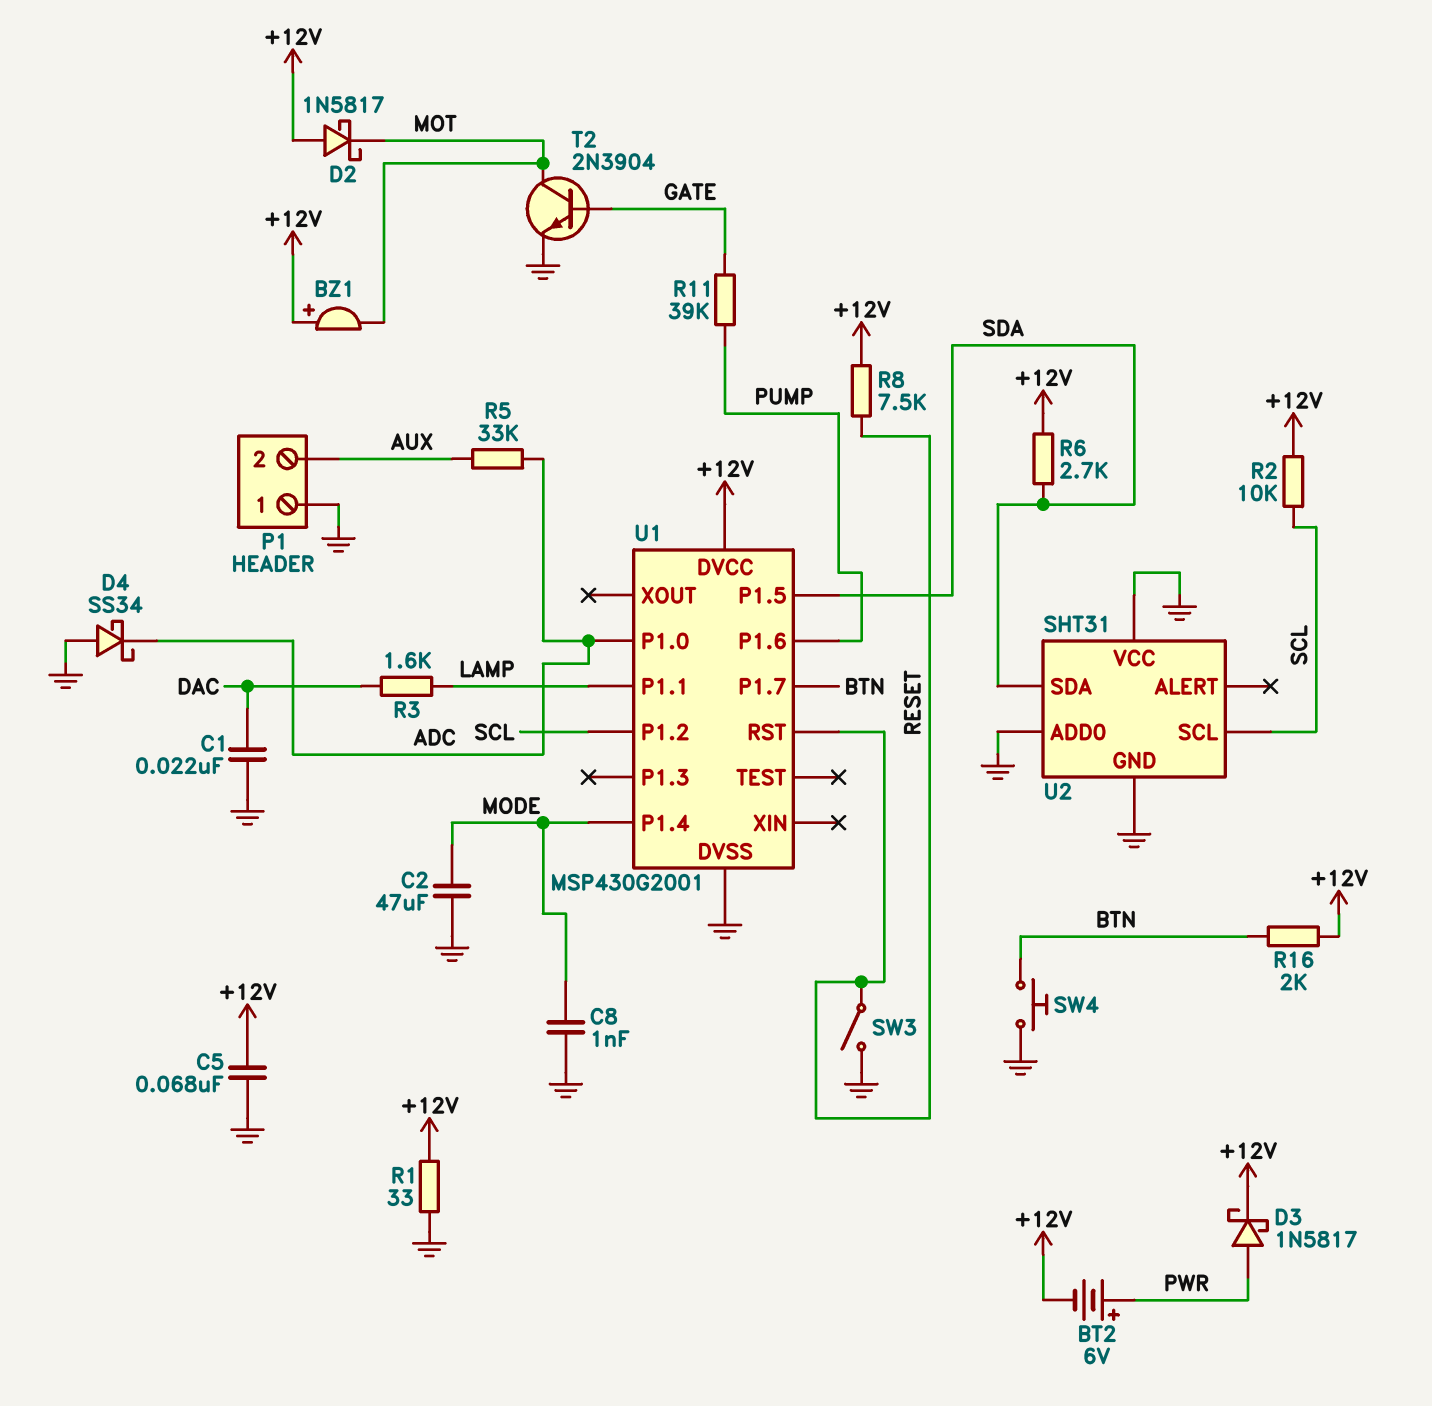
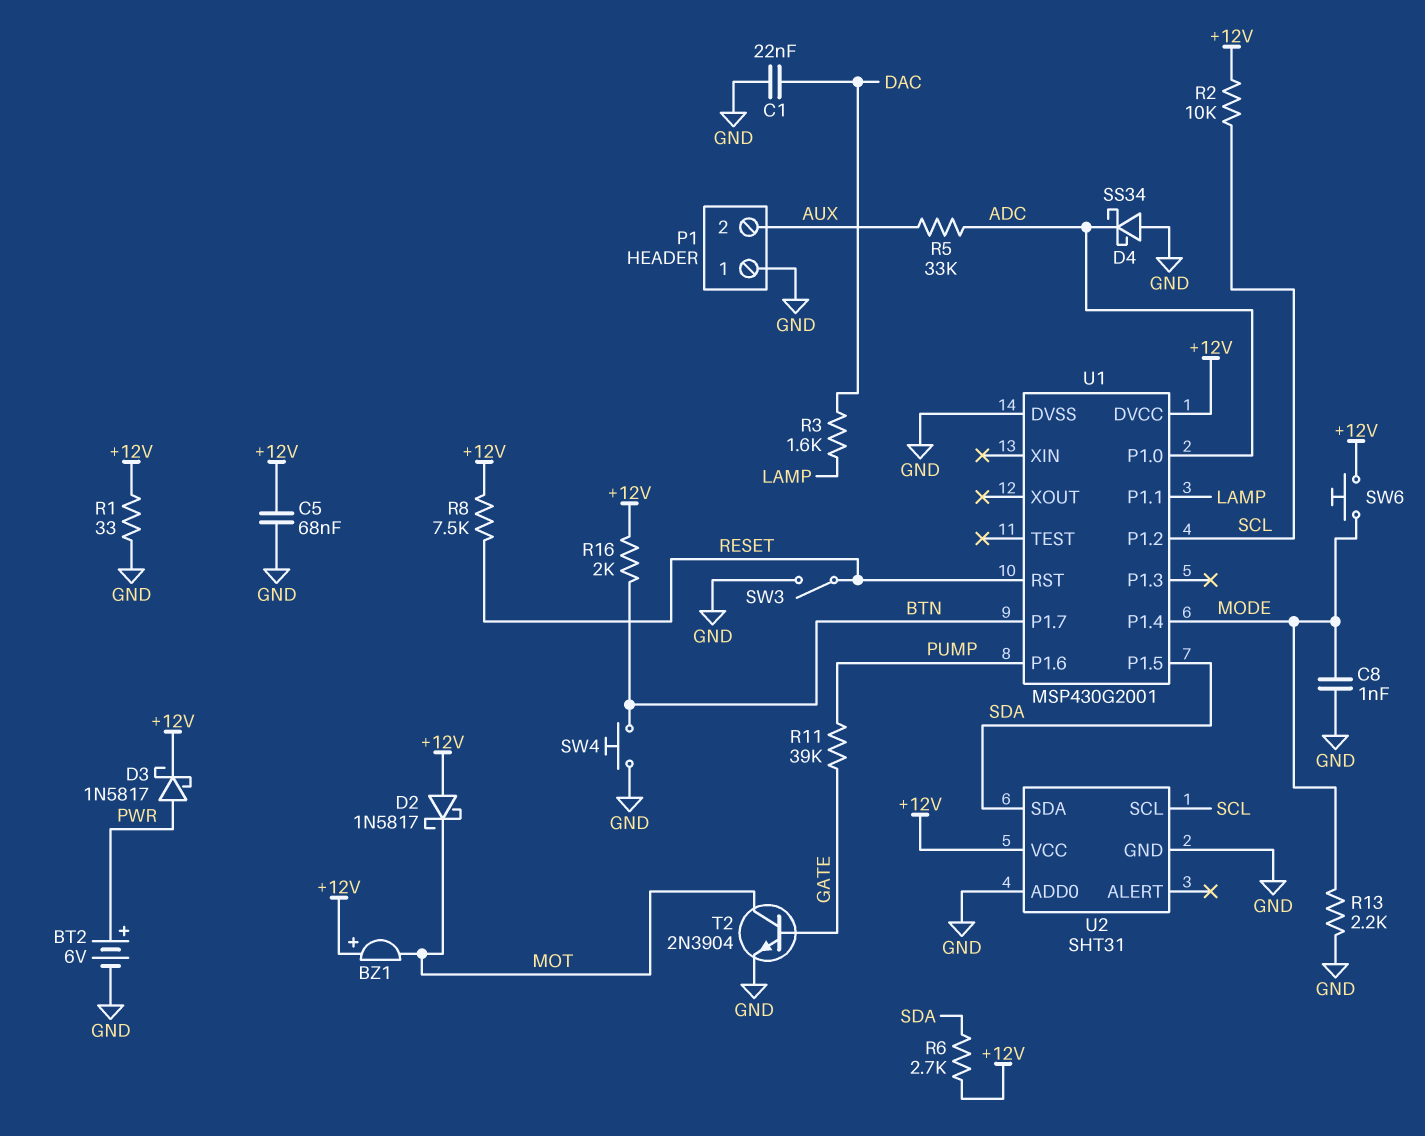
BT2: 6V (plus PWR, minus +12V) -> 6V (plus PWR, minus GND)
C2: 47uF (GND, MODE) -> none
R13: none -> 2.2k (GND, MODE)
SW6: none -> button (+12V, MODE)
U2 pin VCC: GND -> +12V

